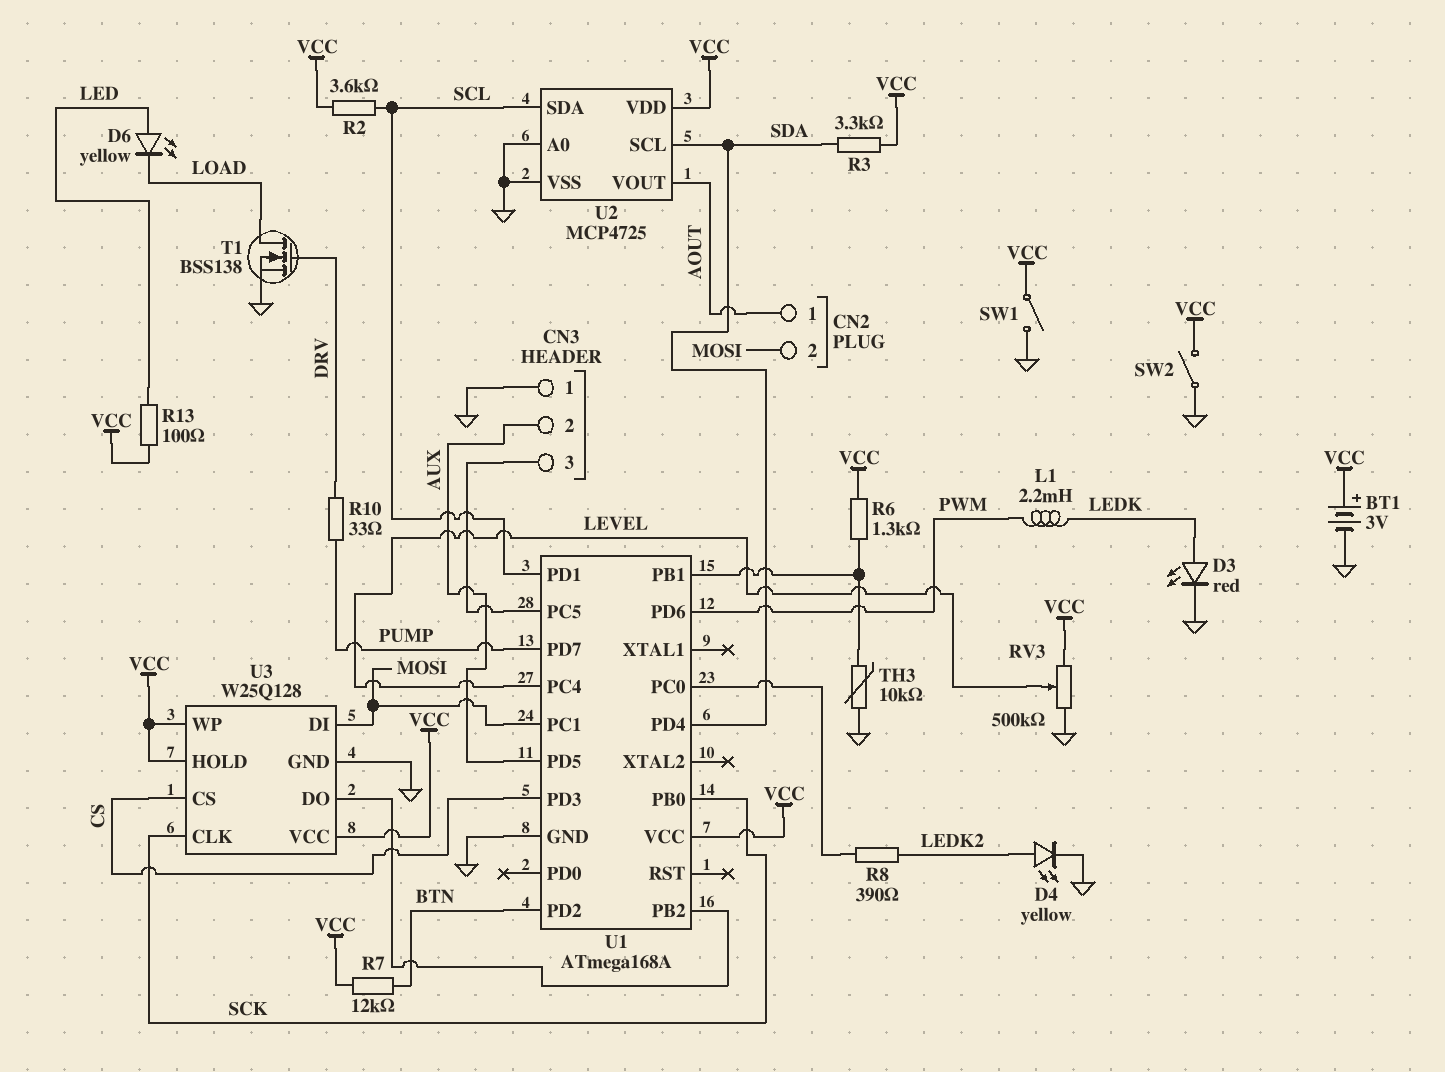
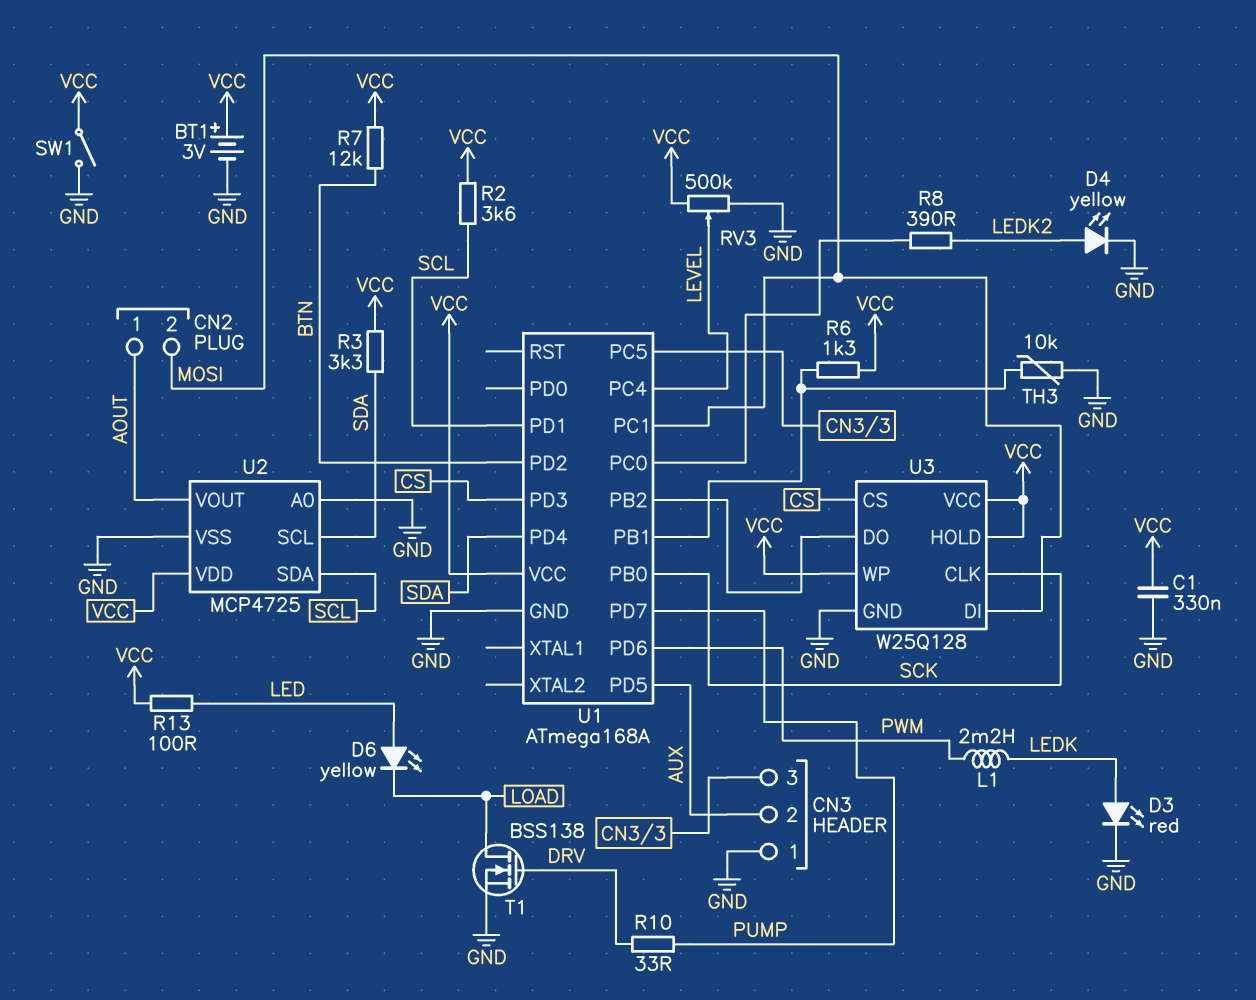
C1: none -> 330nF (GND, VCC)
SW2: switch (GND, VCC) -> none

